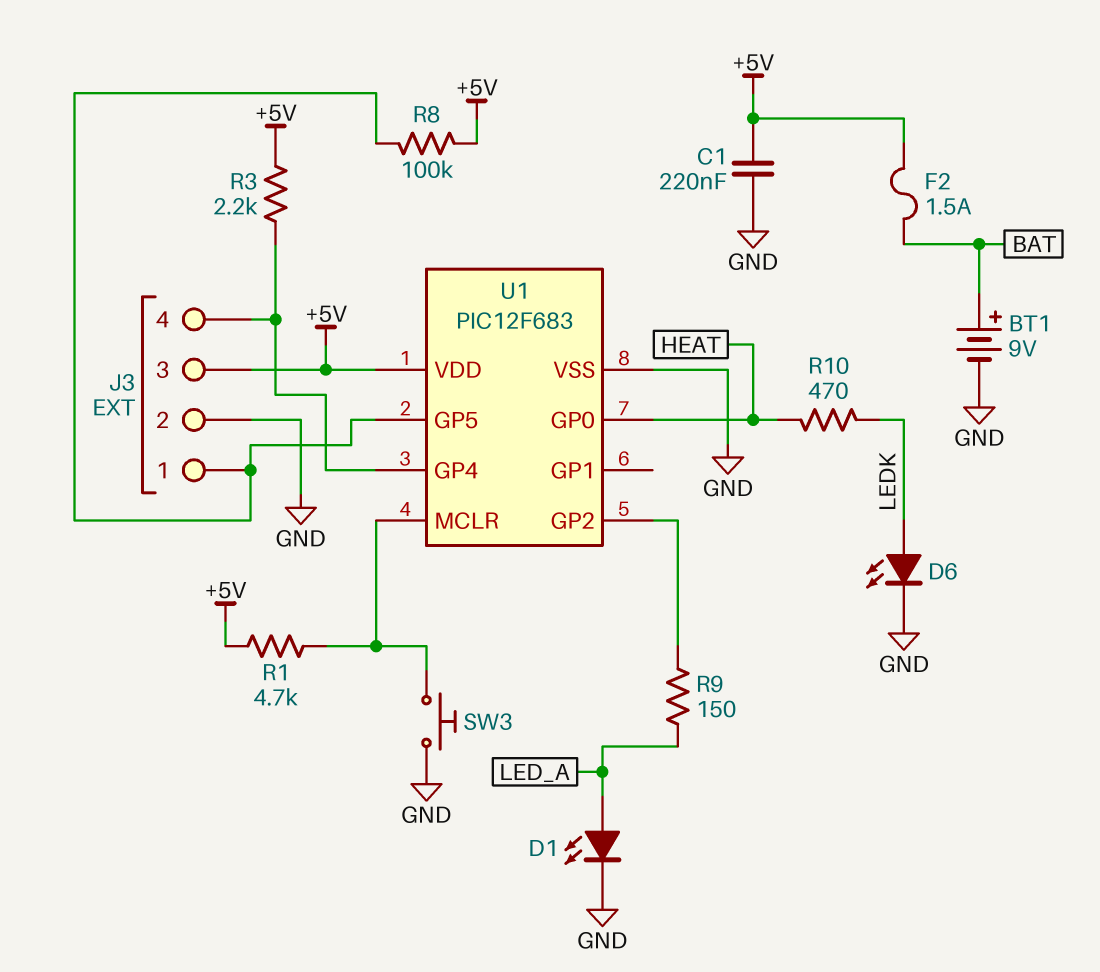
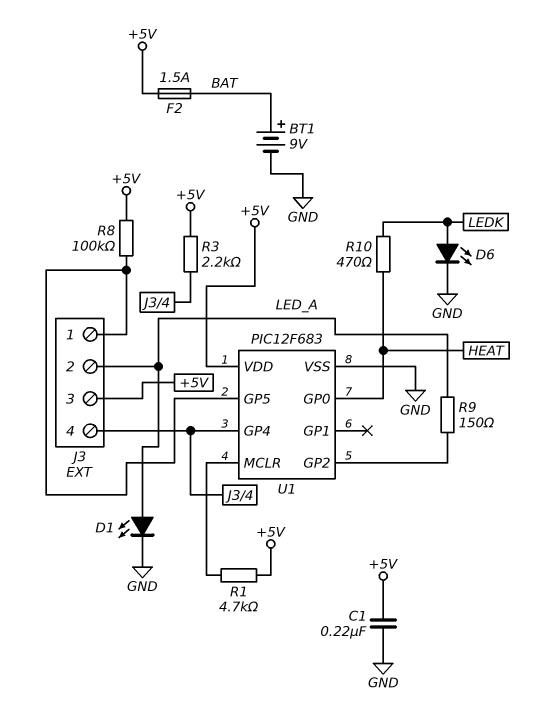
J3 pin 2: GND -> LED_A
SW3: button (GND, U1/MCLR) -> none

